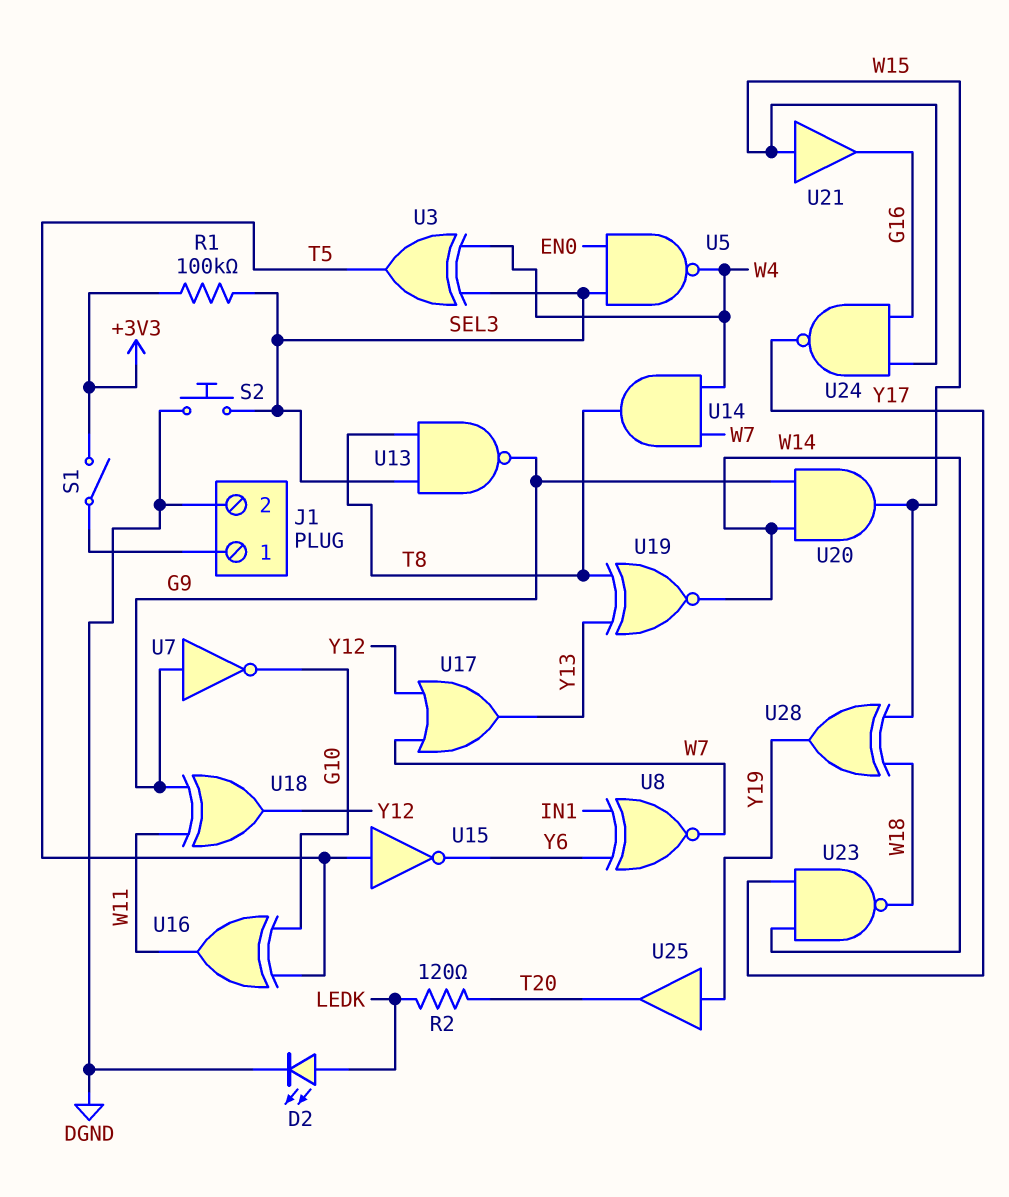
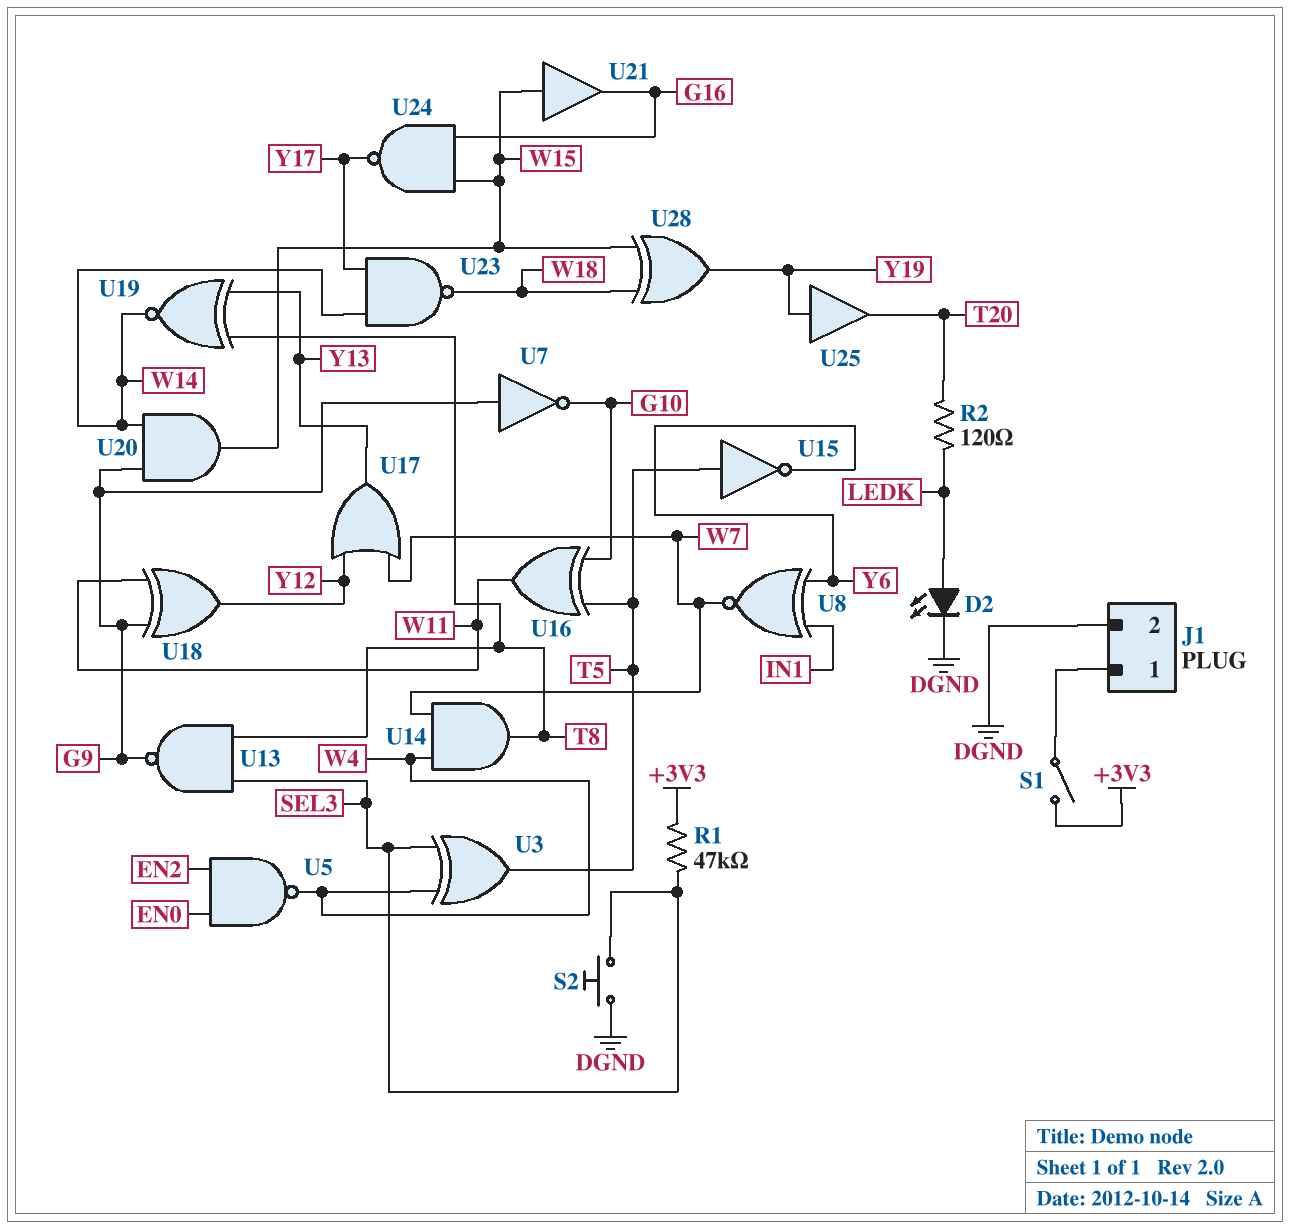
R1: 100k (+3V3, SEL3) -> 47k (+3V3, SEL3)
U5: NAND (in EN0, in SEL3, out W4) -> NAND (in EN0, in EN2, out W4)

